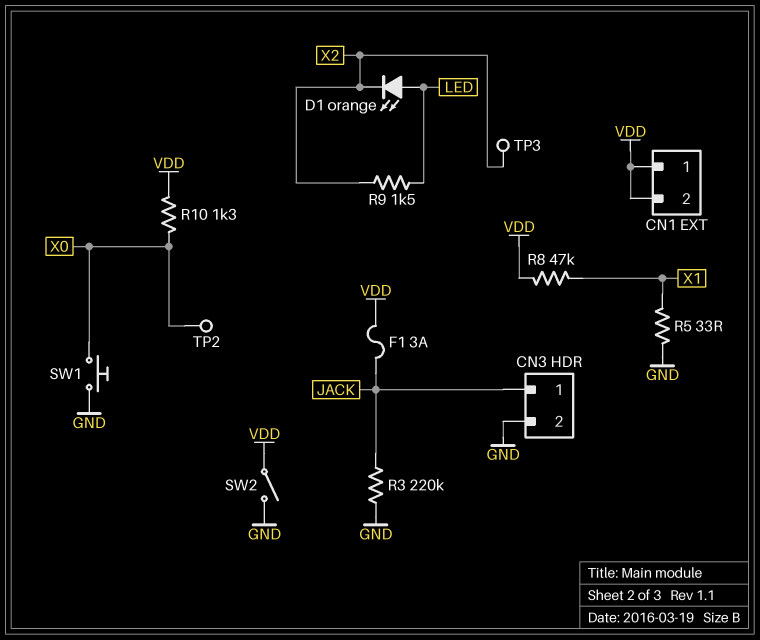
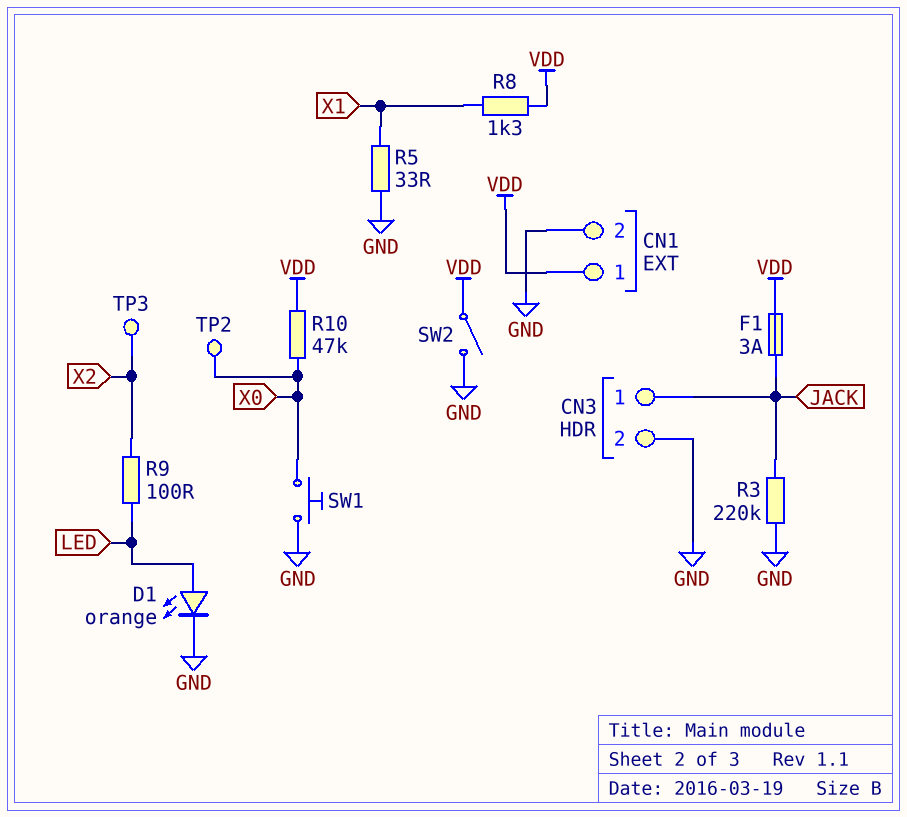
CN1 pin 2: VDD -> GND
D1: LED orange (A LED, K X2) -> LED orange (A LED, K GND)
R8: 47k (VDD, X1) -> 1.3k (VDD, X1)
R9: 1.5k (LED, X2) -> 100 (LED, X2)
R10: 1.3k (VDD, X0) -> 47k (VDD, X0)

